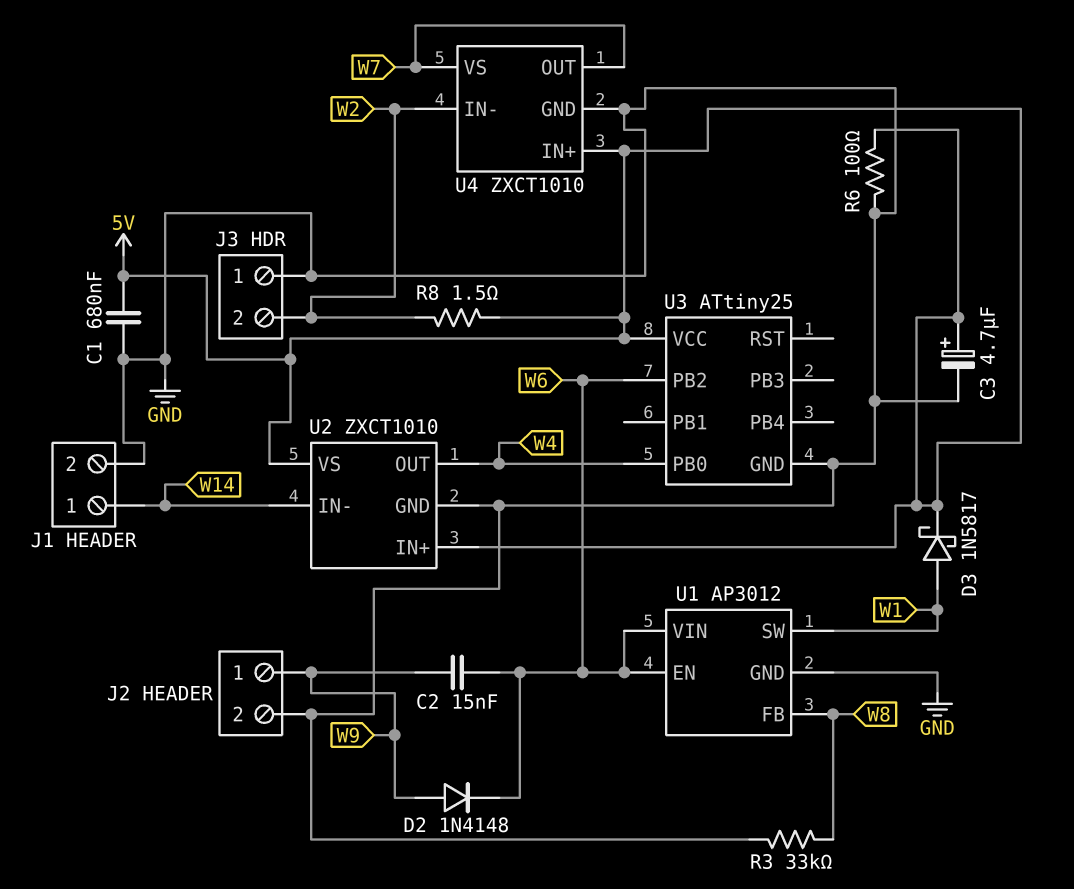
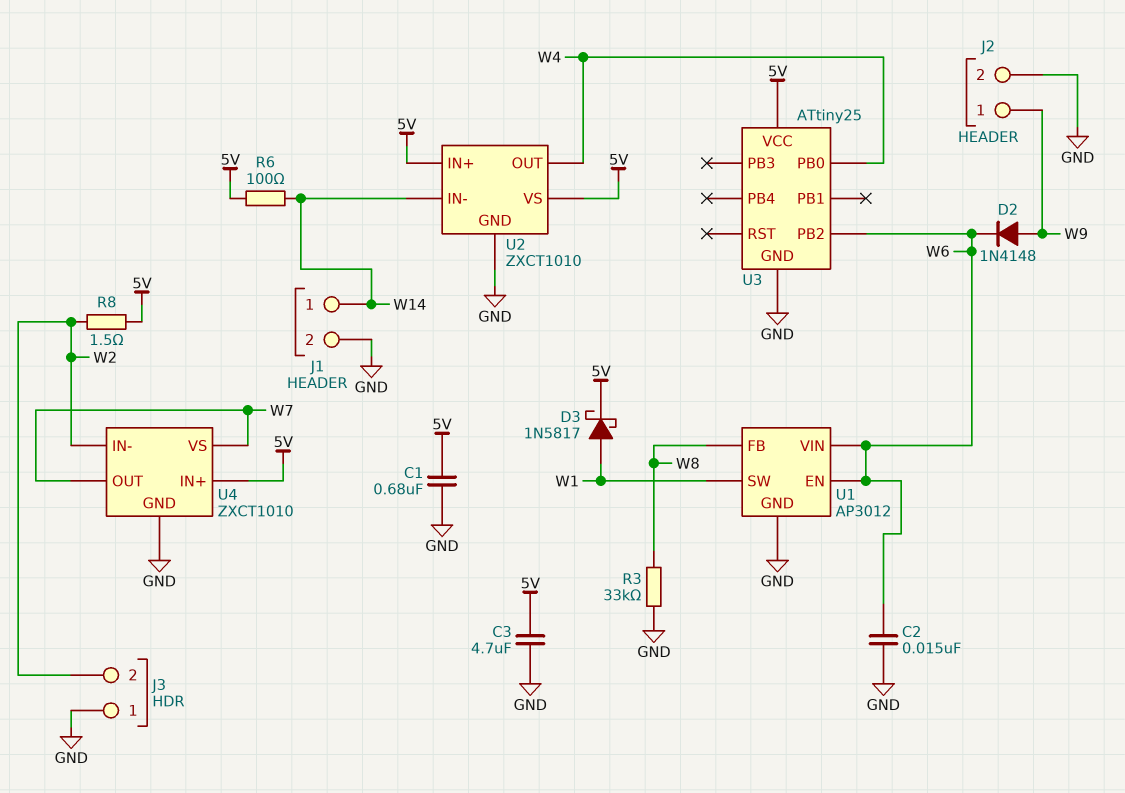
C2: 15nF (W6, W9) -> 15nF (GND, W6)
C3: 4.7uF (plus 5V, minus GND) -> 4.7uF (5V, GND)
R6: 100 (5V, GND) -> 100 (5V, W14)

